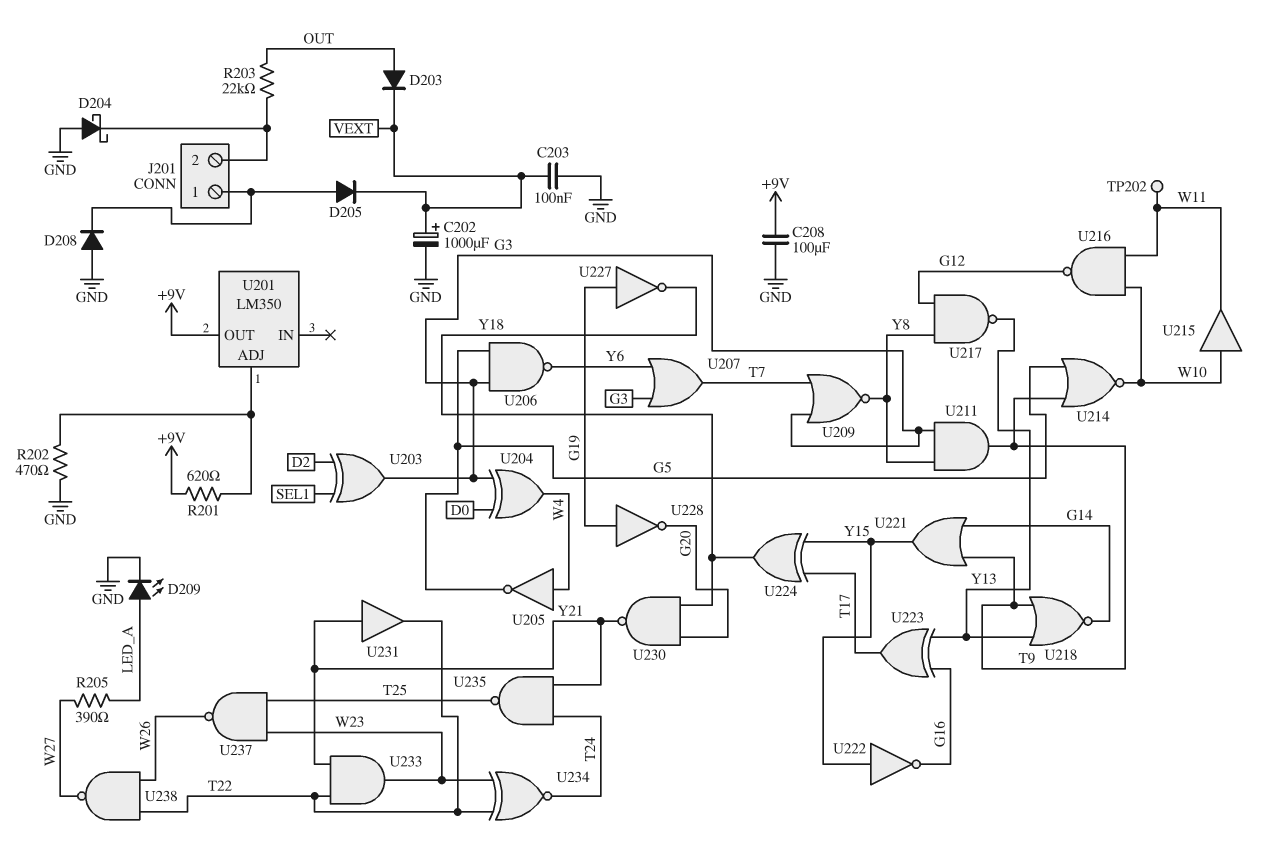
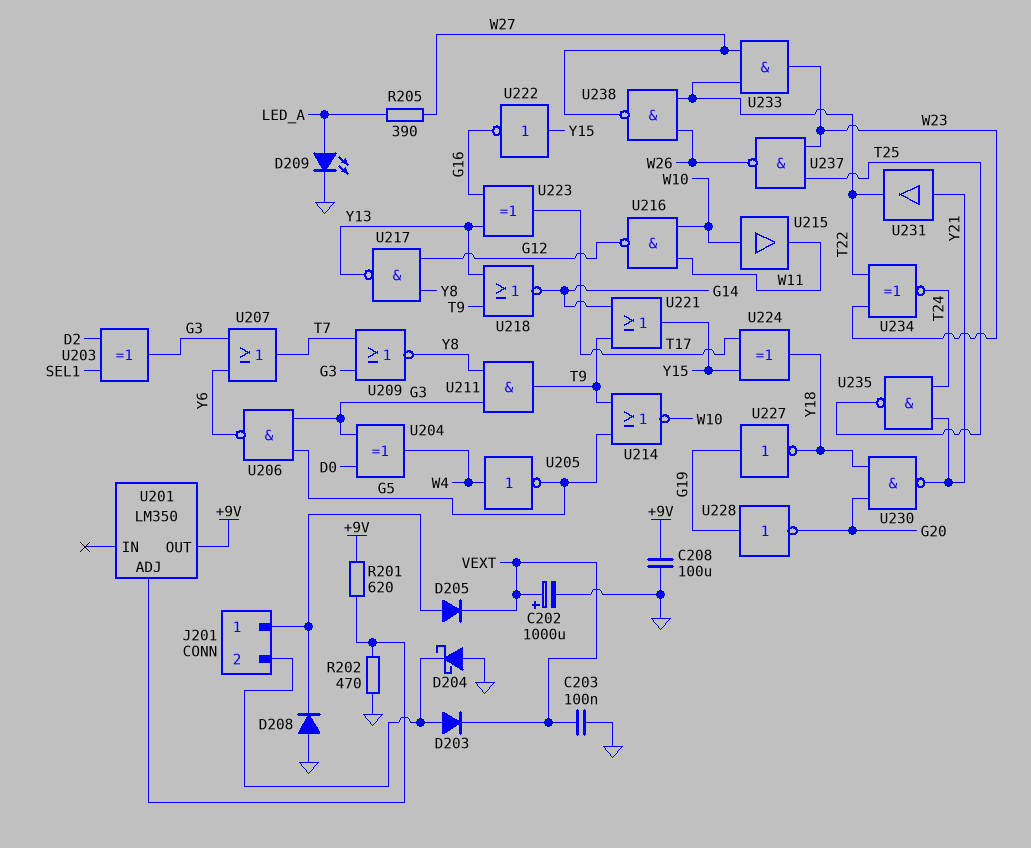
D203: diode (A OUT, K VEXT) -> diode (A J201/2, K VEXT)
R203: 22k (J201/2, OUT) -> none
TP202: test point (W11) -> none
U233: AND (in T22, in Y21, out W23) -> AND (in T22, in W27, out W23)

